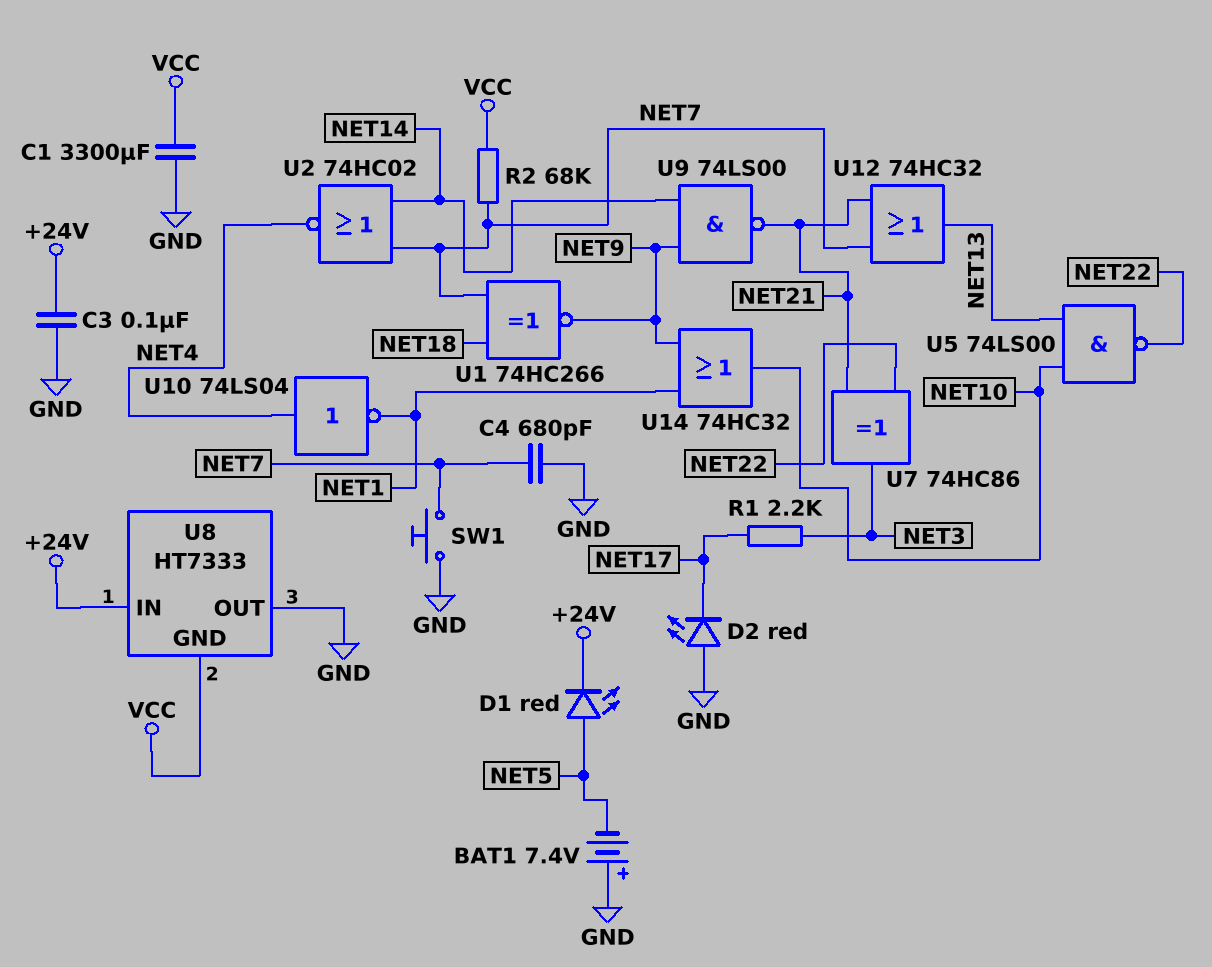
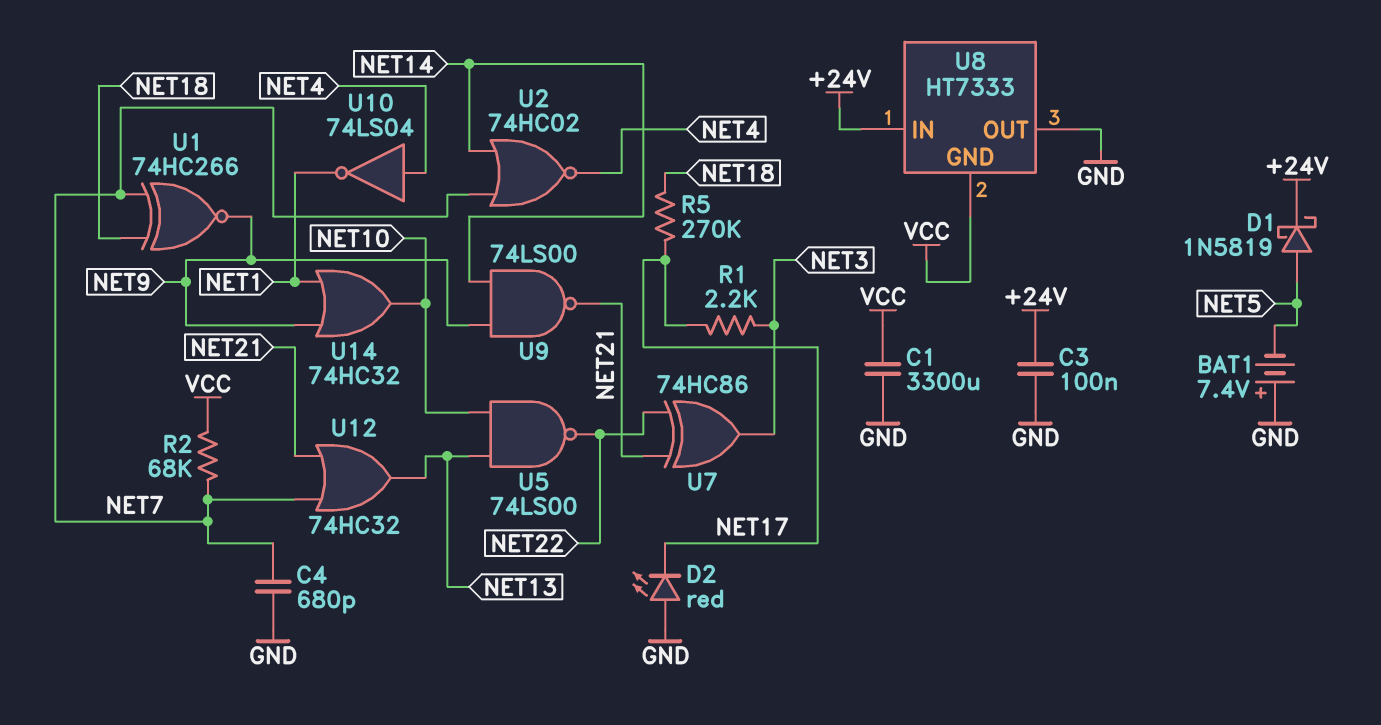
D1: LED red (A NET5, K +24V) -> schottky 1N5819 (A NET5, K +24V)
R5: none -> 270k (NET17, NET18)
SW1: button (GND, NET7) -> none

